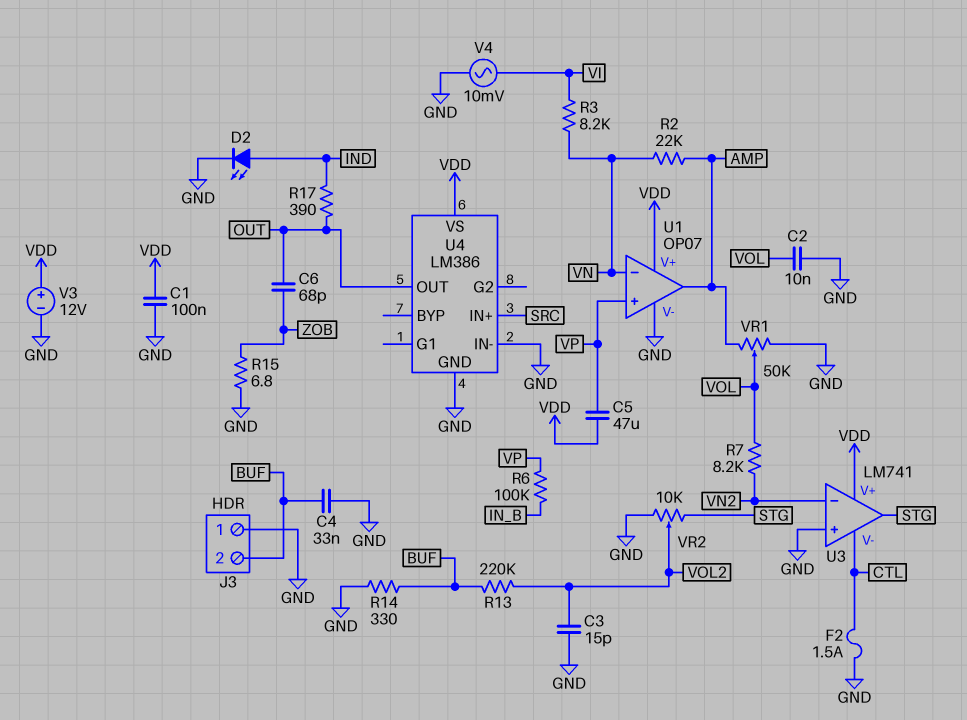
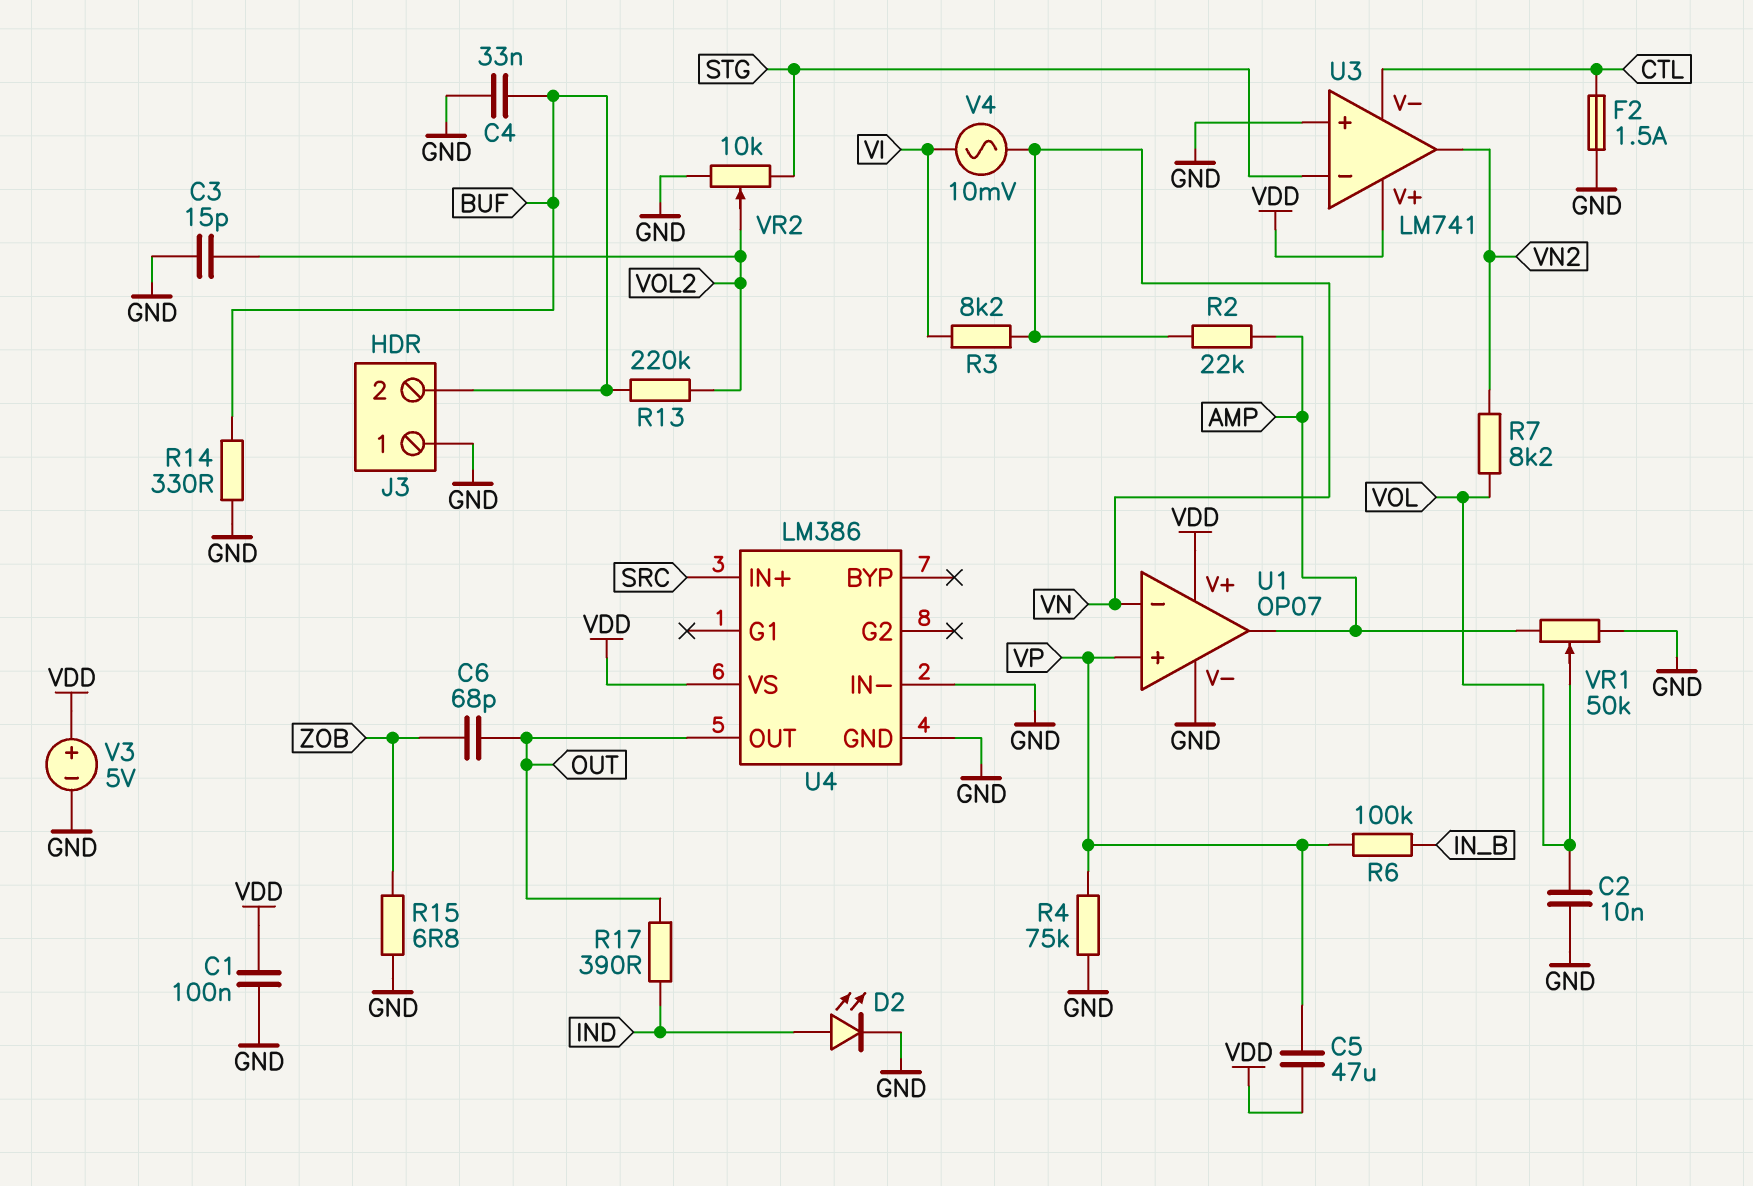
R4: none -> 75k (GND, VP)
U3 pin in-: VN2 -> STG
U3 pin out: STG -> VN2
V3: 12V (plus VDD, minus GND) -> 5V (plus VDD, minus GND)
V4: AC 10mV (GND, VI) -> AC 10mV (VI, VN)

